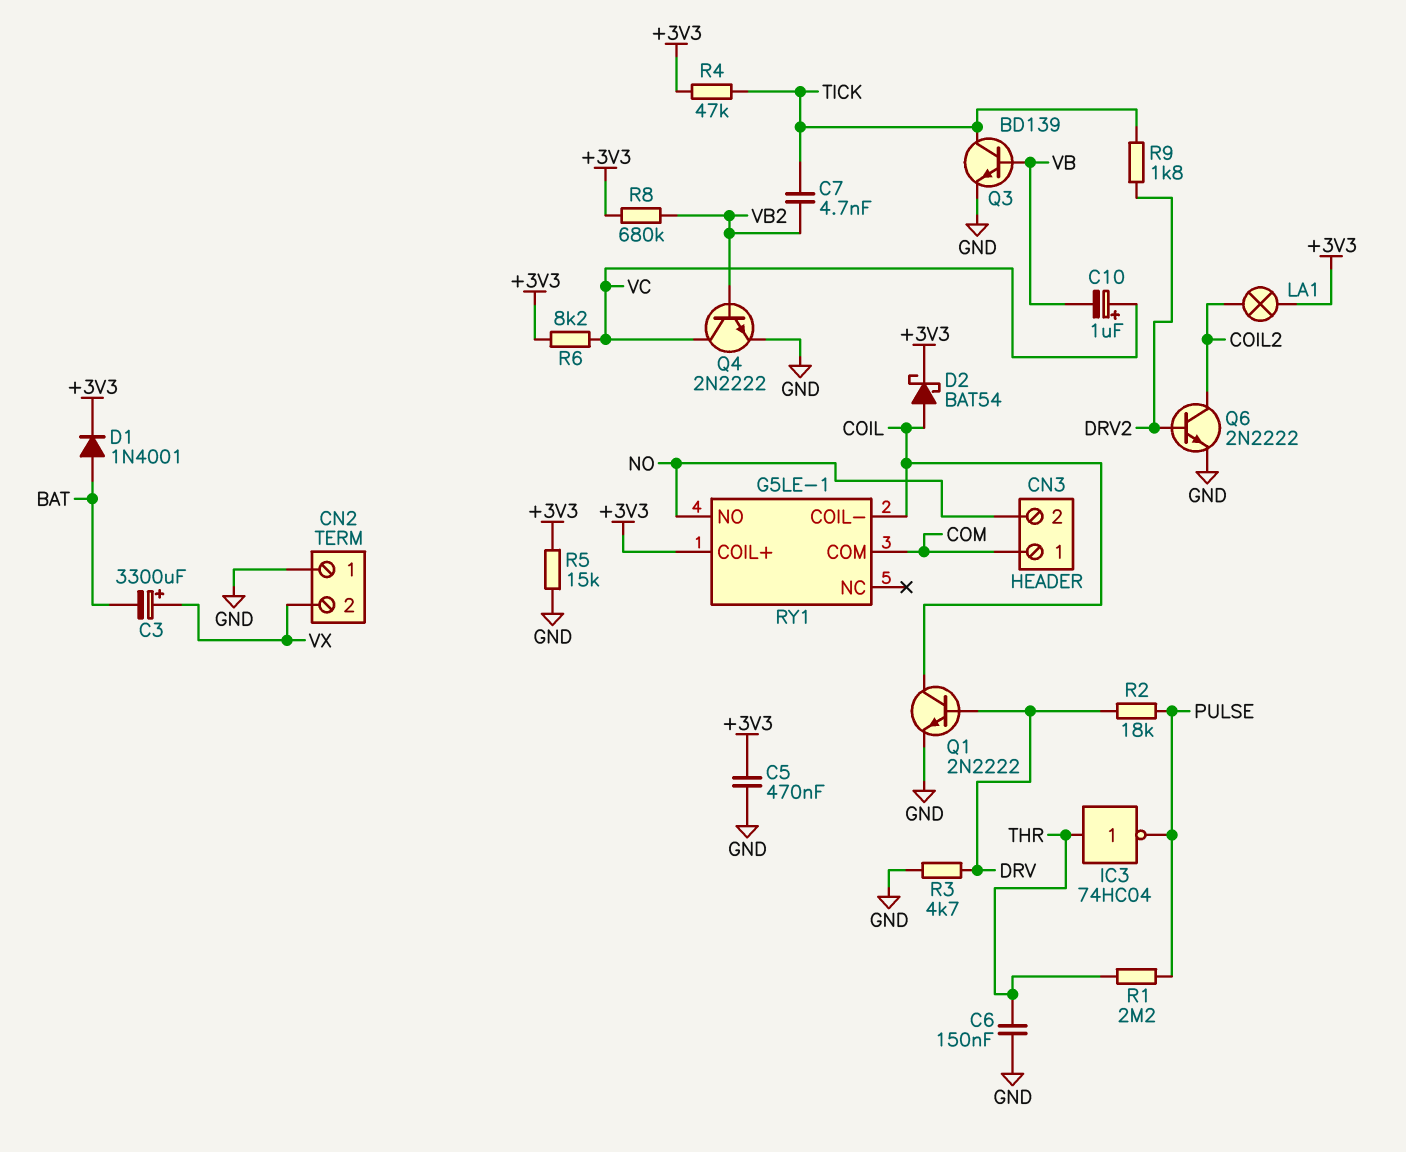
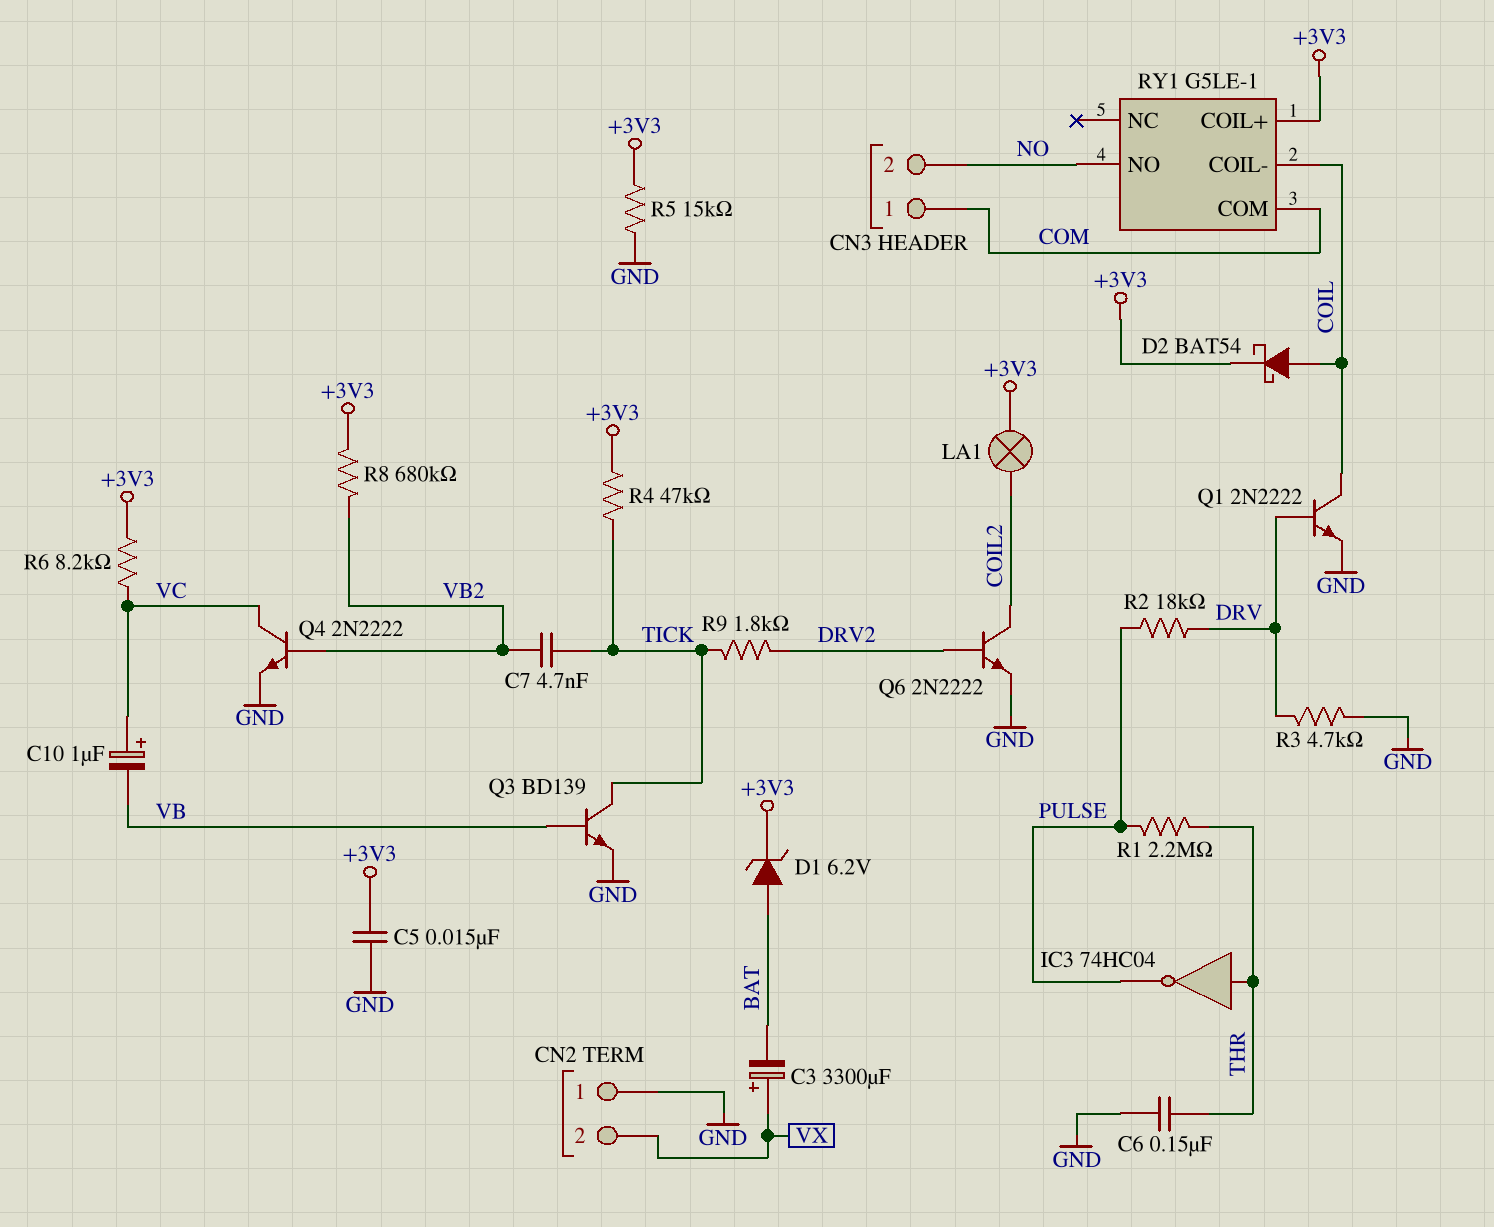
C5: 470nF (+3V3, GND) -> 15nF (+3V3, GND)
D1: diode 1N4001 (A BAT, K +3V3) -> zener 6.2V (A BAT, K +3V3)

